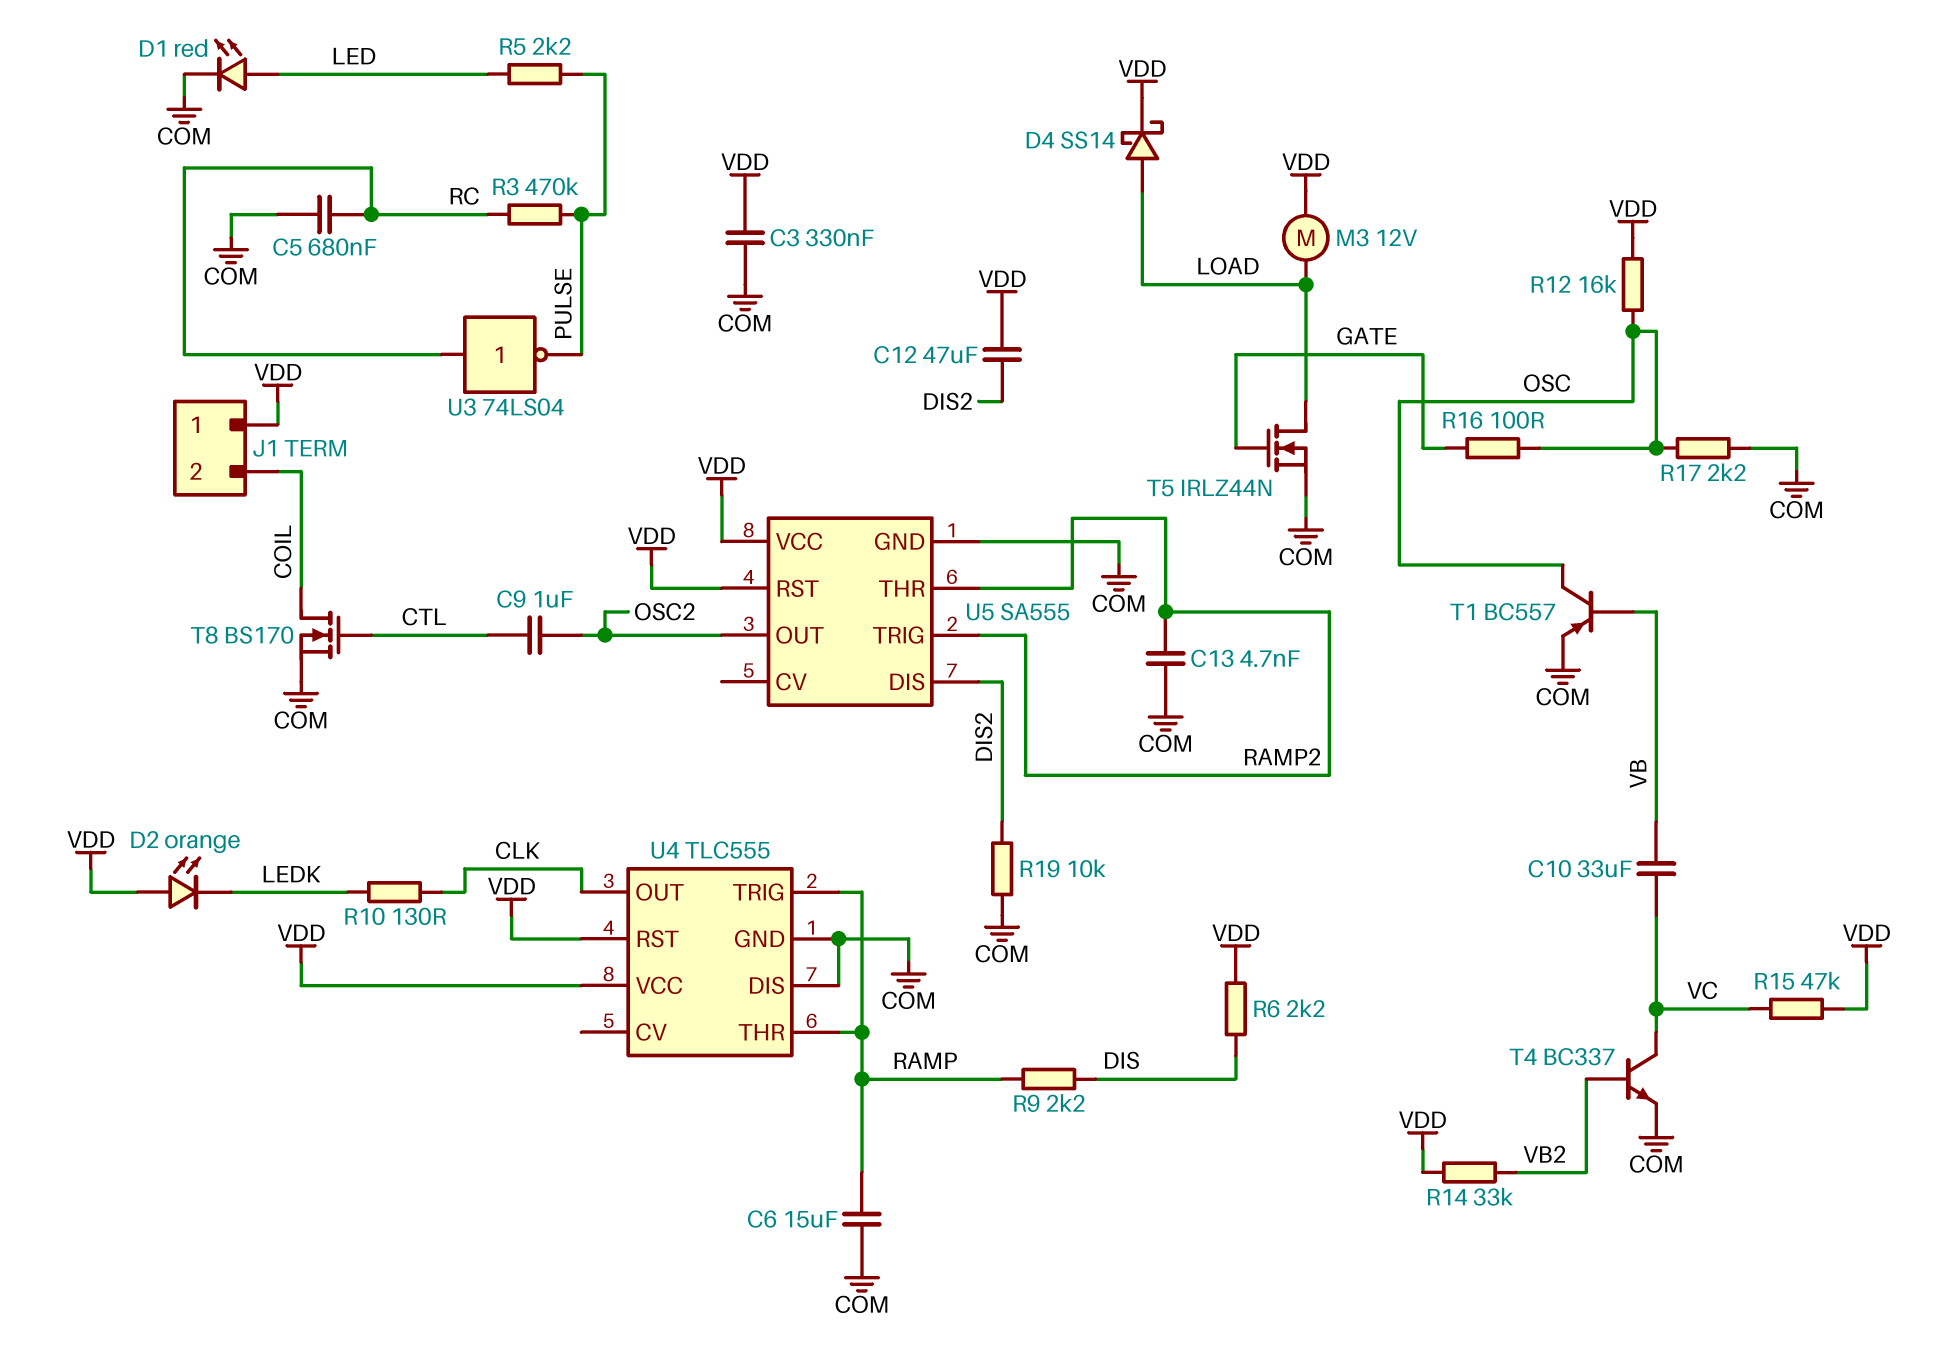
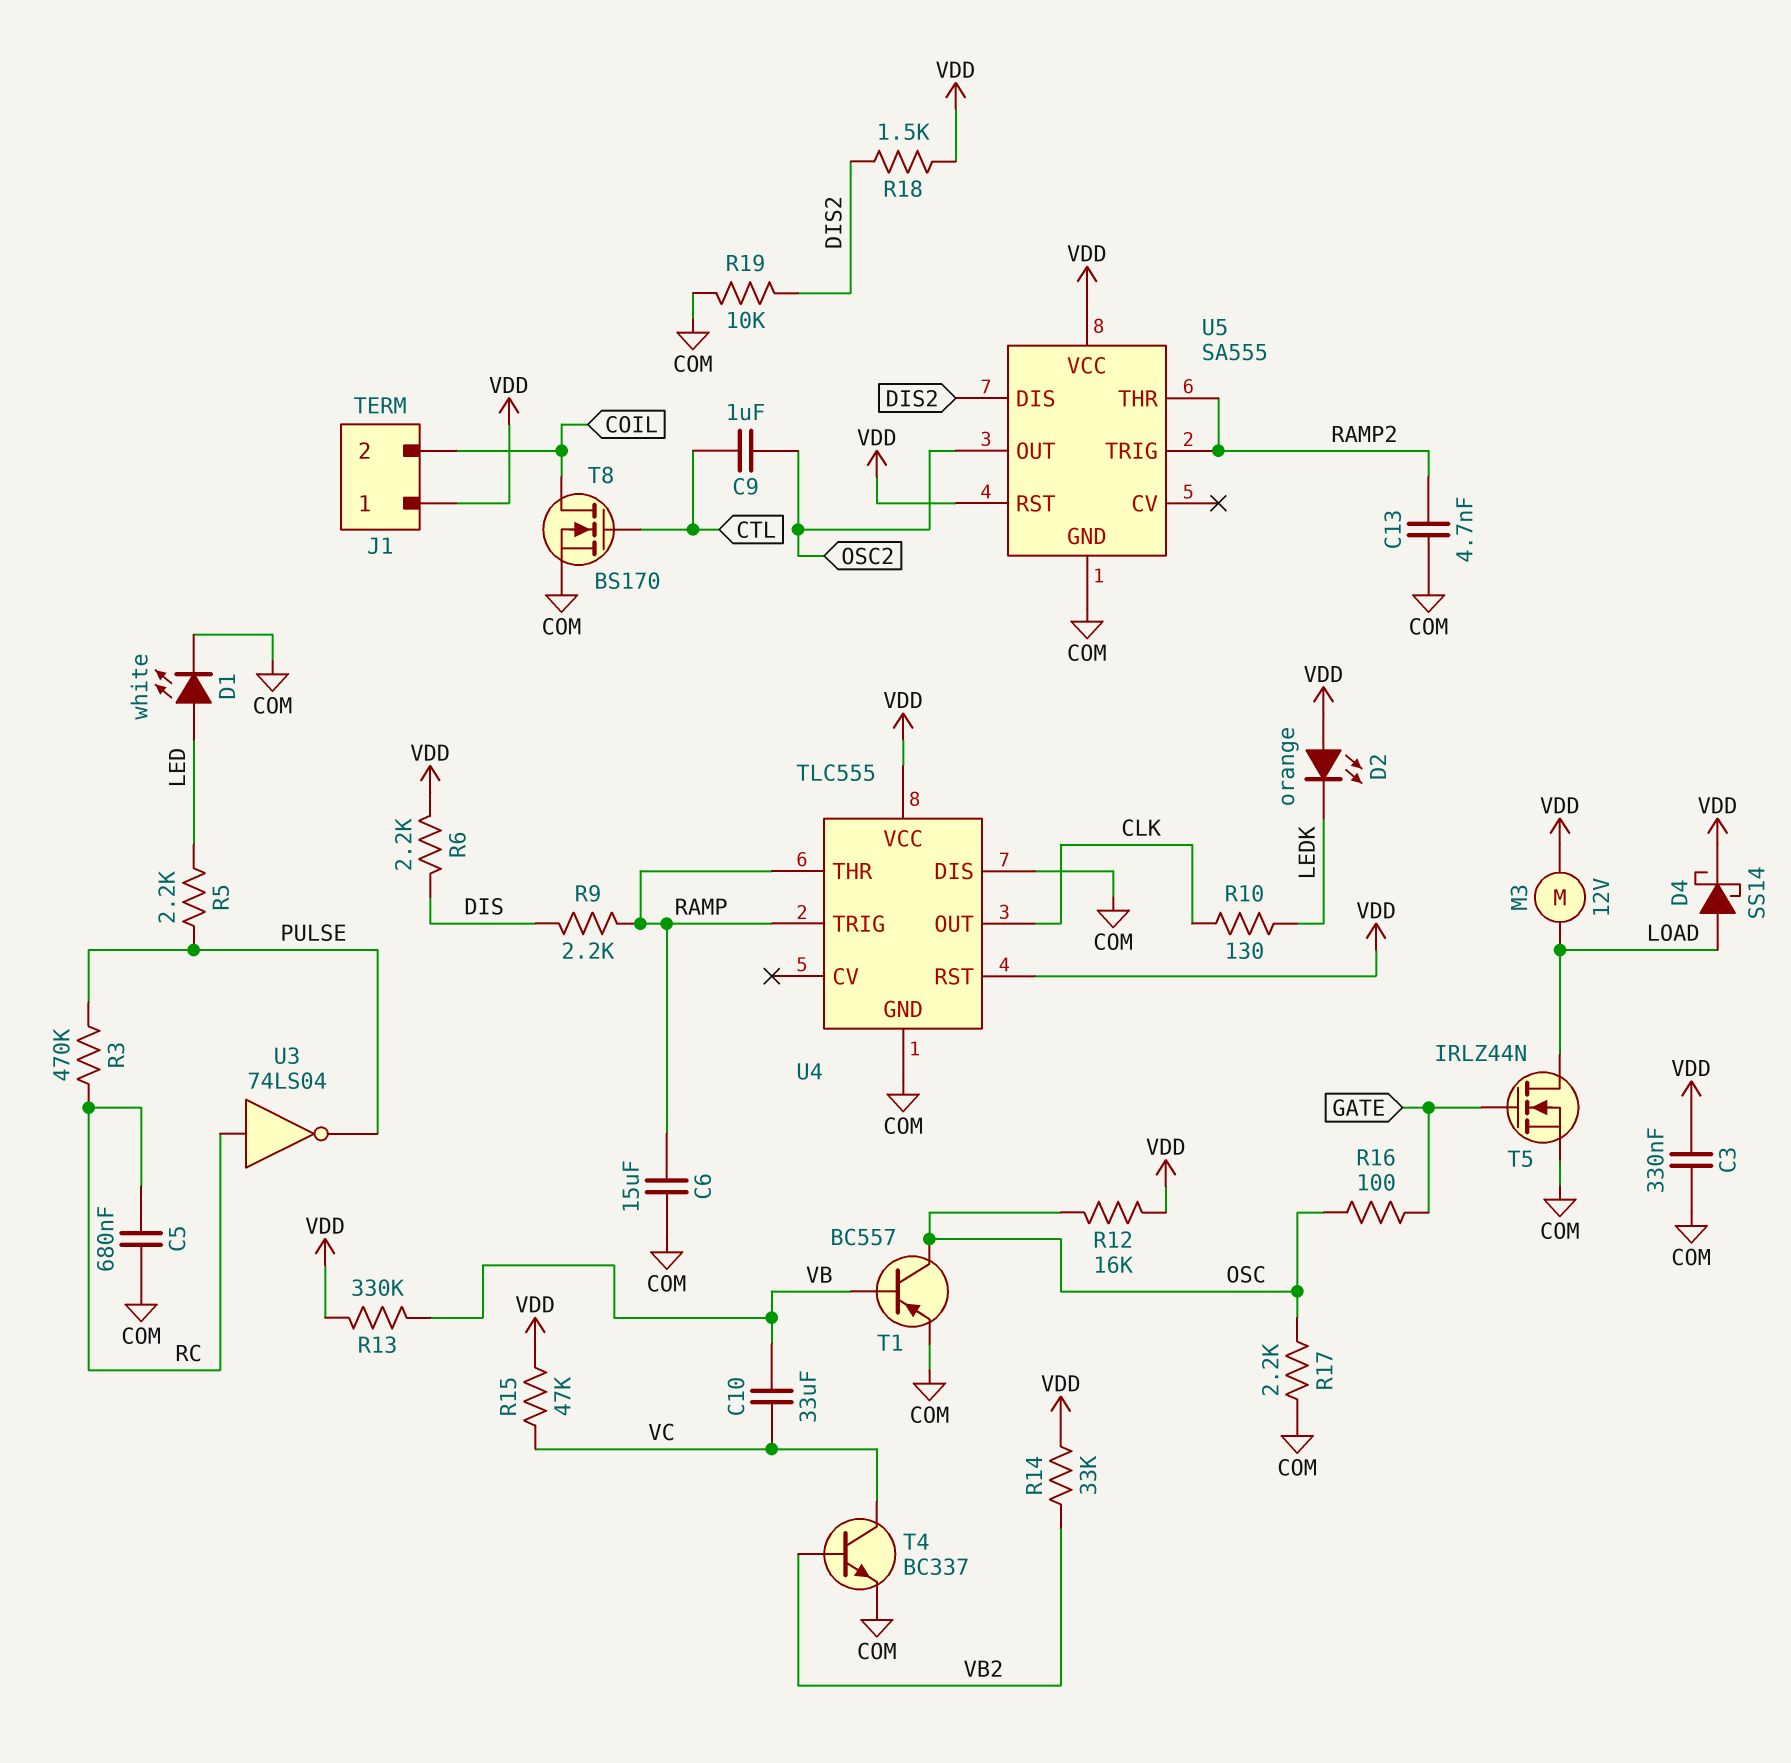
C12: 47uF (DIS2, VDD) -> none
D1: LED red (A LED, K COM) -> LED white (A LED, K COM)
R13: none -> 330k (VB, VDD)
R18: none -> 1.5k (DIS2, VDD)

